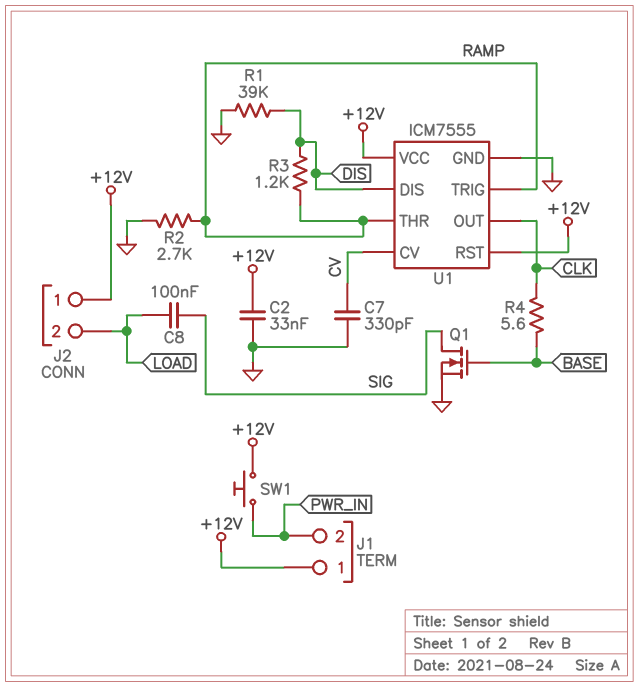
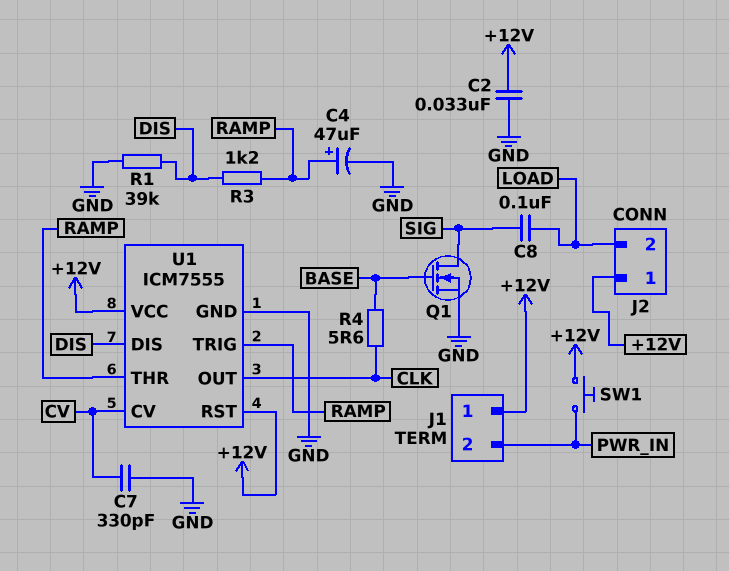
C4: none -> 47uF (plus RAMP, minus GND)
R2: 2.7k (GND, RAMP) -> none

